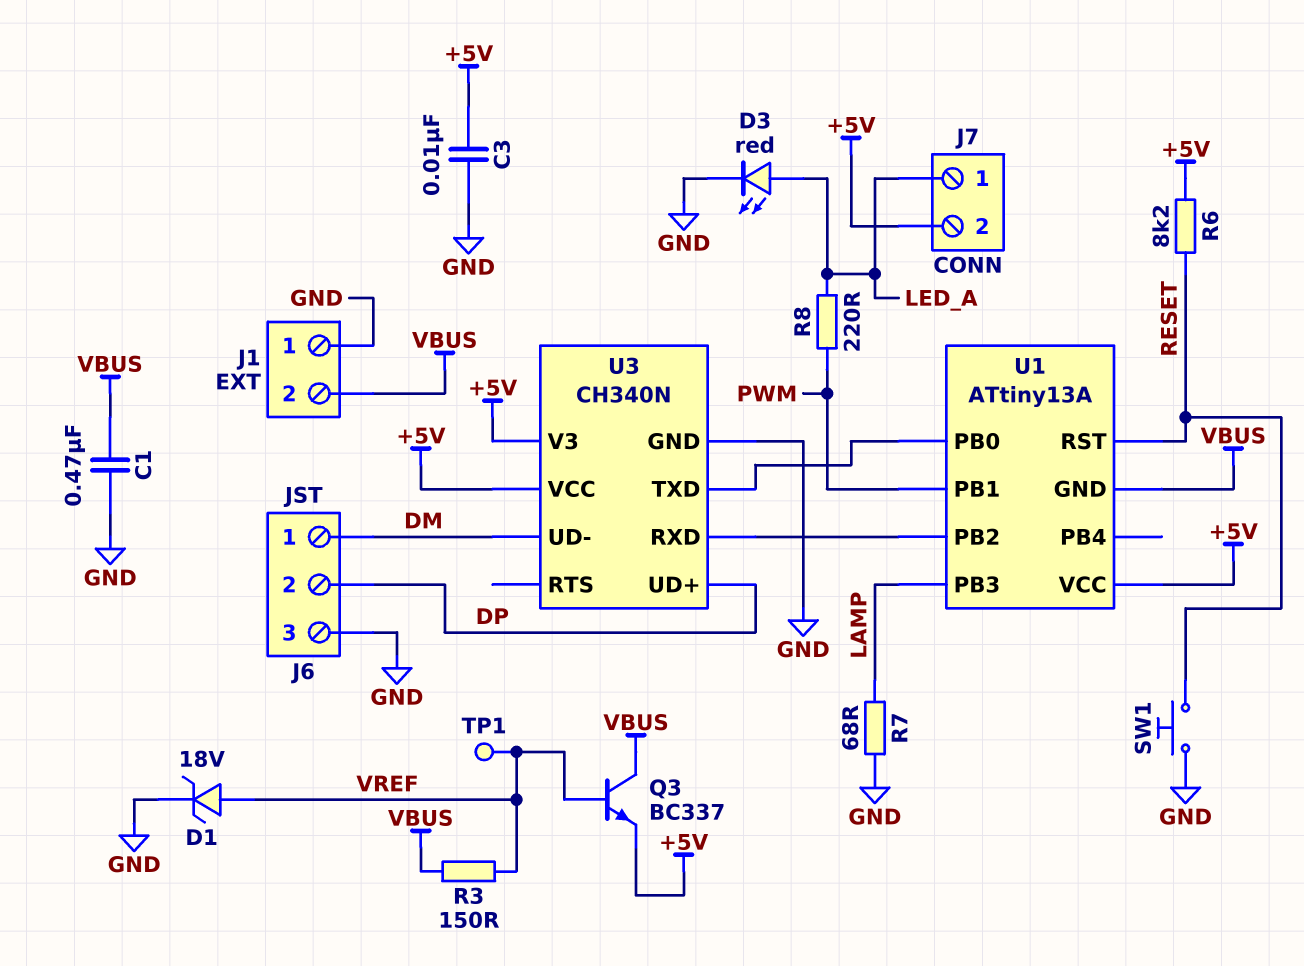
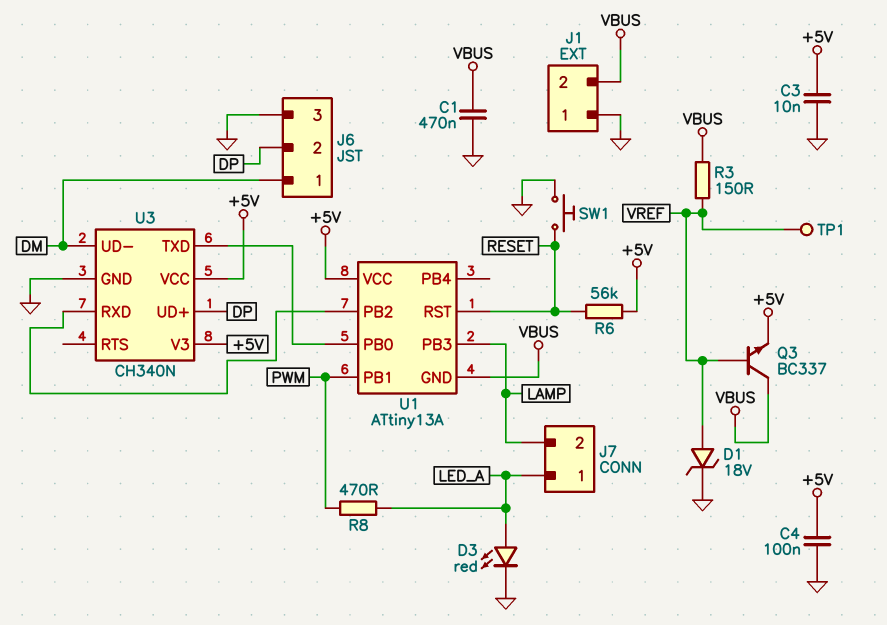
C4: none -> 100nF (+5V, GND)
J7 pin 2: +5V -> LAMP
R6: 8.2k (+5V, RESET) -> 56k (+5V, RESET)
R7: 68 (GND, LAMP) -> none
R8: 220 (LED_A, PWM) -> 470 (LED_A, PWM)

